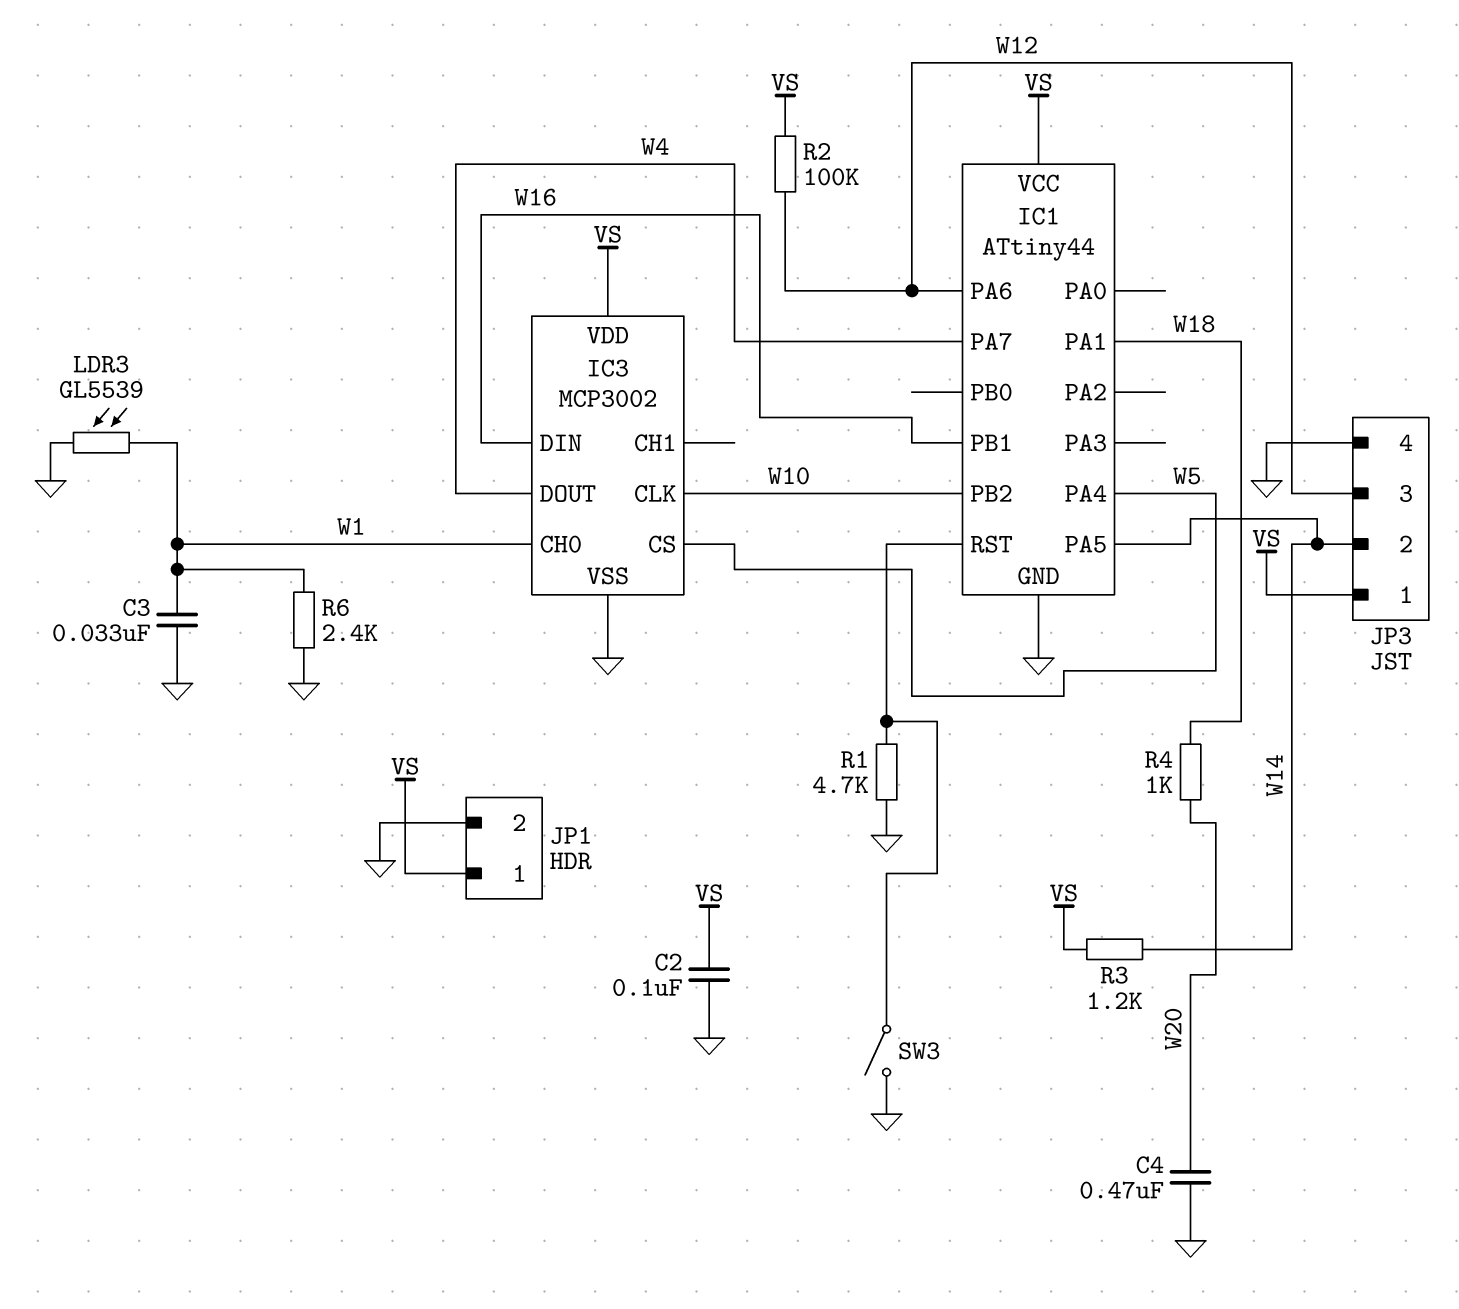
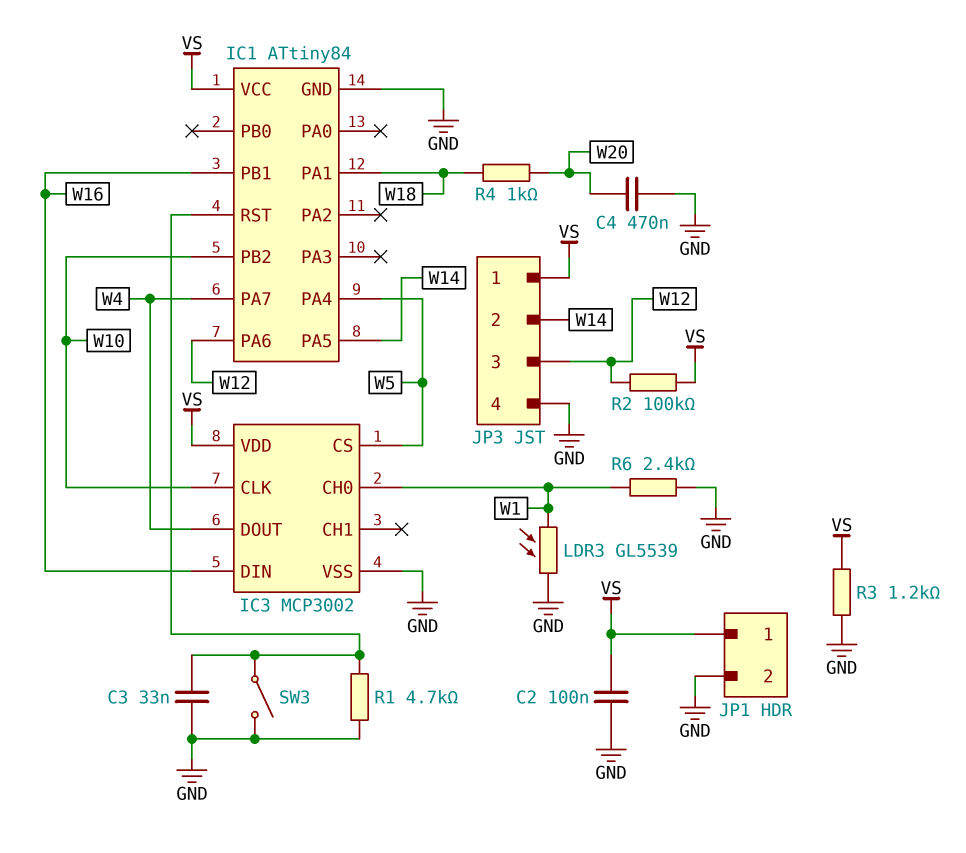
C3: 33nF (GND, W1) -> 33nF (GND, IC1/RST)
IC1: ATtiny44 -> ATtiny84
R3: 1.2k (VS, W14) -> 1.2k (GND, VS)

